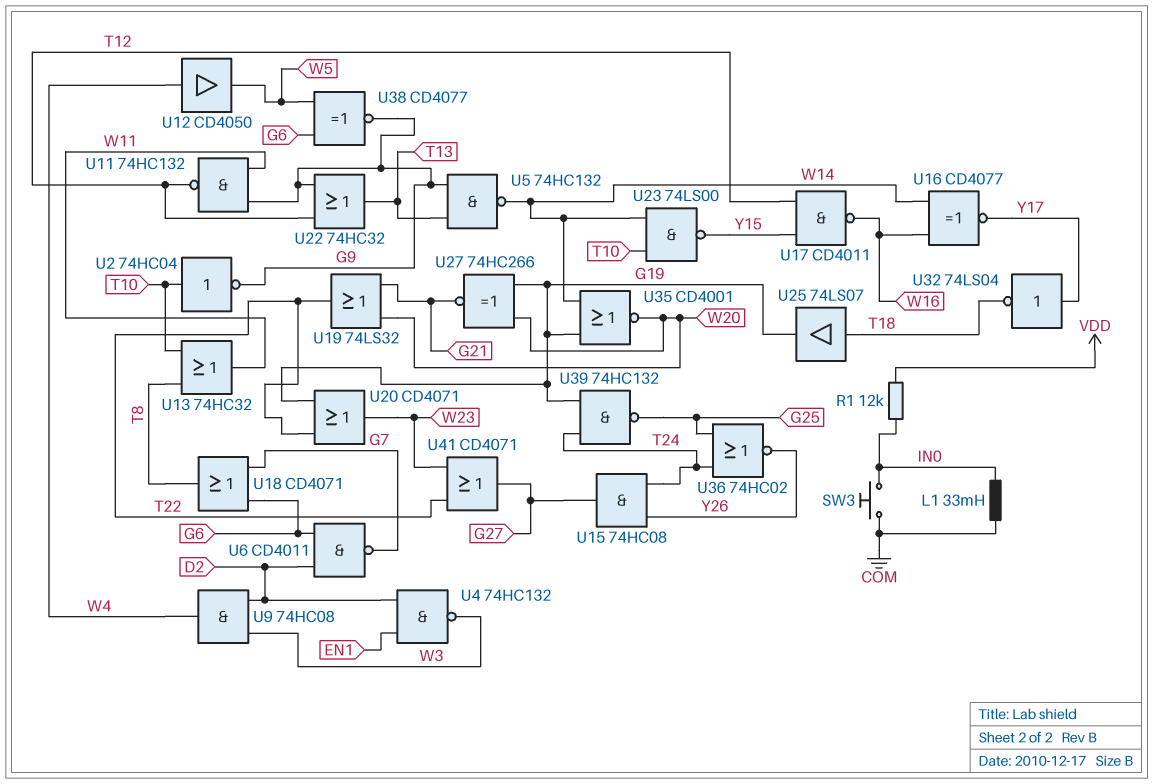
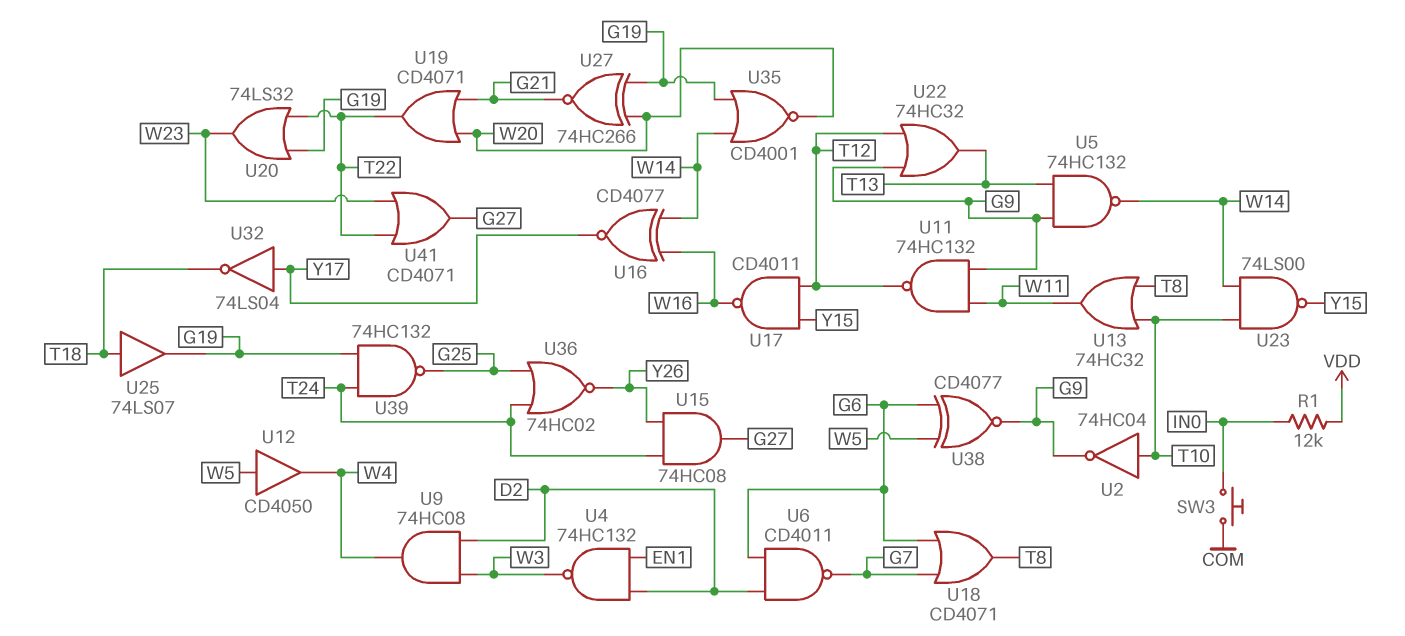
L1: 33mH (COM, IN0) -> none
U12: buffer CD4050 (in W4, out W5) -> buffer CD4050 (in W5, out W4)
U19: OR 74LS32 (in G21, in W20, out T22) -> OR CD4071 (in G21, in W20, out T22)
U20: OR CD4071 (in G19, in T22, out W23) -> OR 74LS32 (in G19, in T22, out W23)

